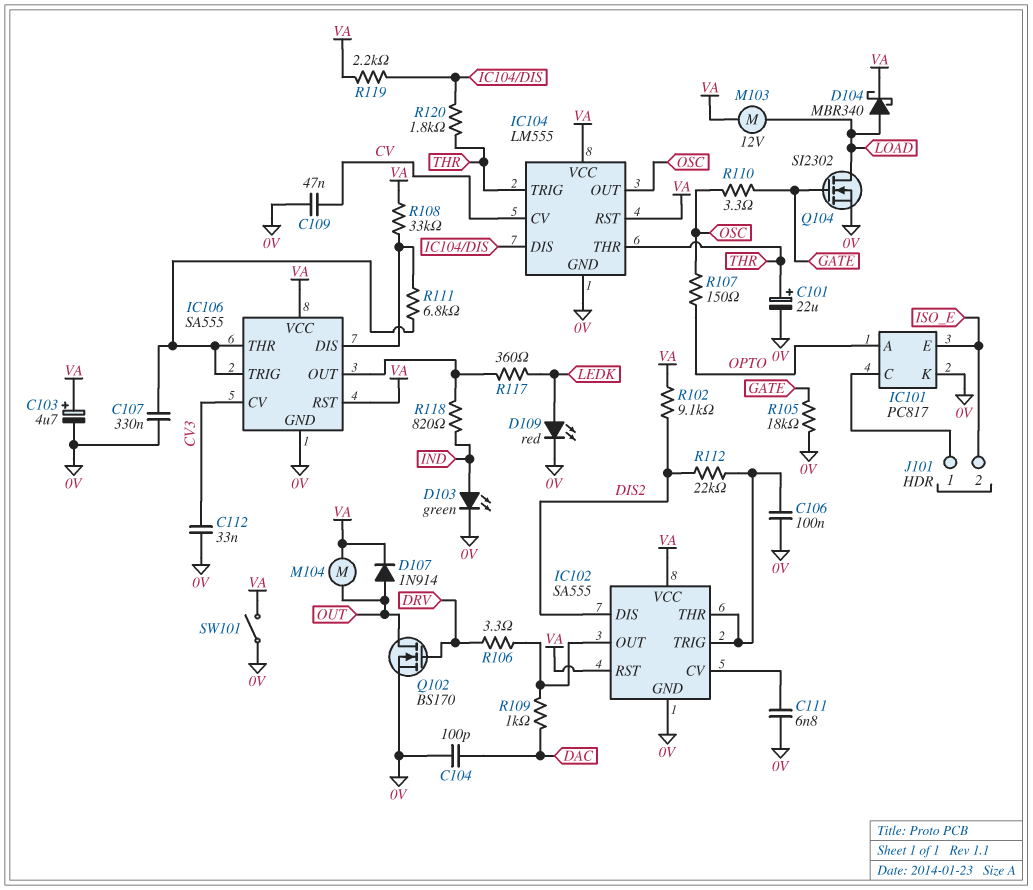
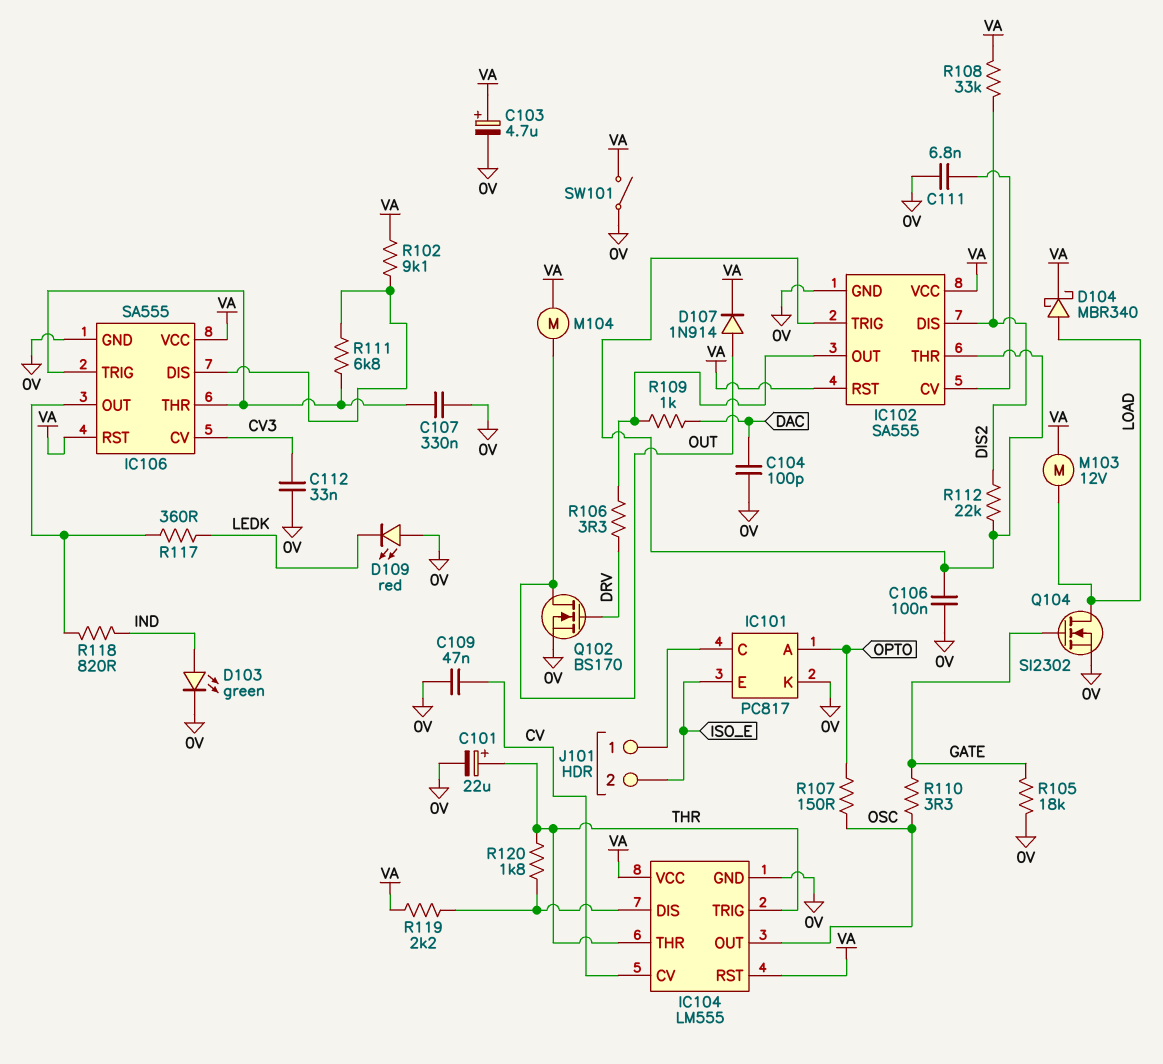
D109: LED red (A LEDK, K 0V) -> LED red (A 0V, K LEDK)
R102: 9.1k (DIS2, VA) -> 9.1k (IC106/DIS, VA)
R108: 33k (IC106/DIS, VA) -> 33k (DIS2, VA)

